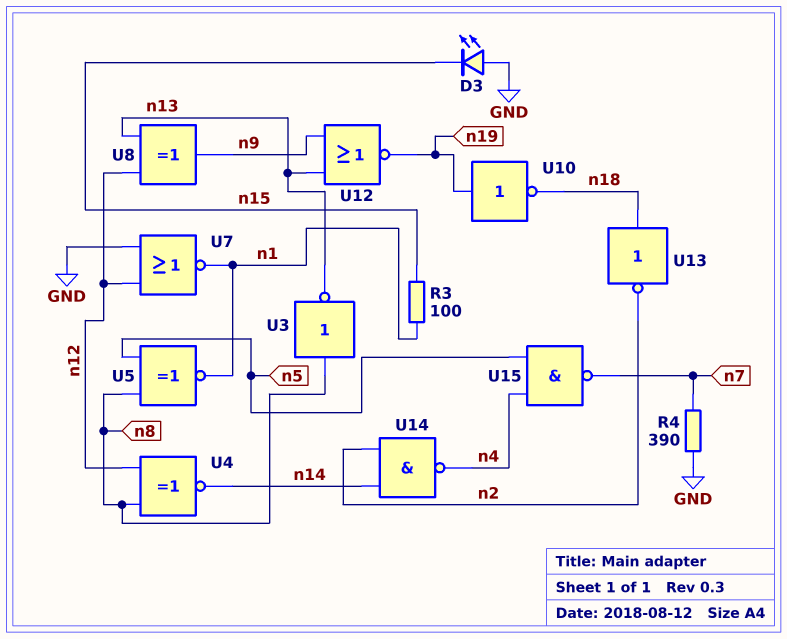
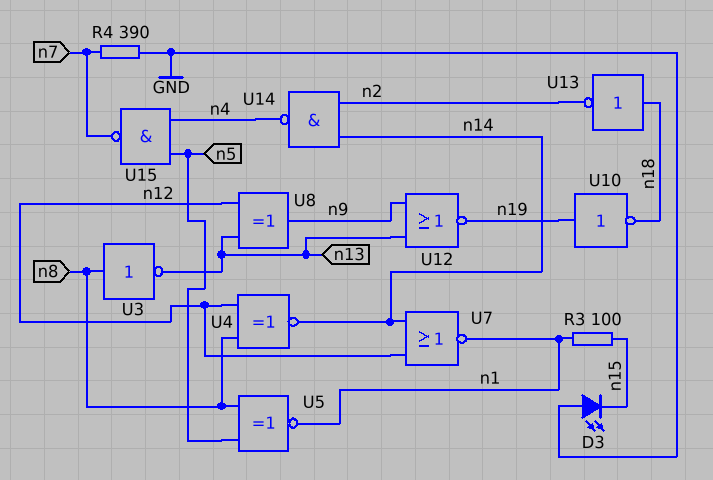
U7: NOR (in GND, in n12, out n1) -> NOR (in n12, in n14, out n1)

